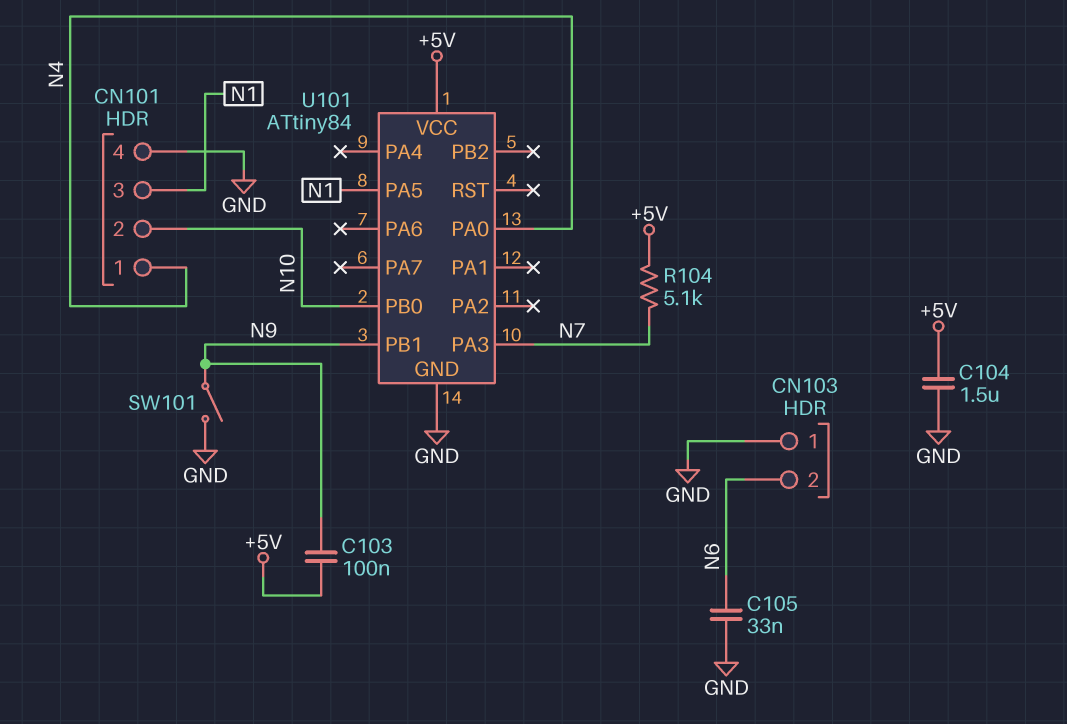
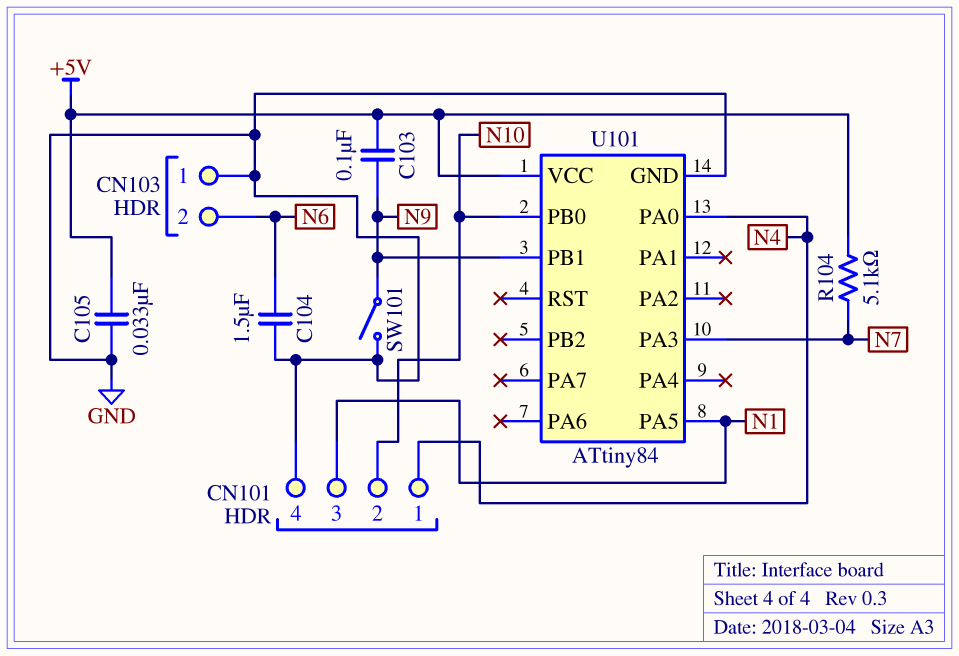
C104: 1.5uF (+5V, GND) -> 1.5uF (GND, N6)
C105: 33nF (GND, N6) -> 33nF (+5V, GND)

